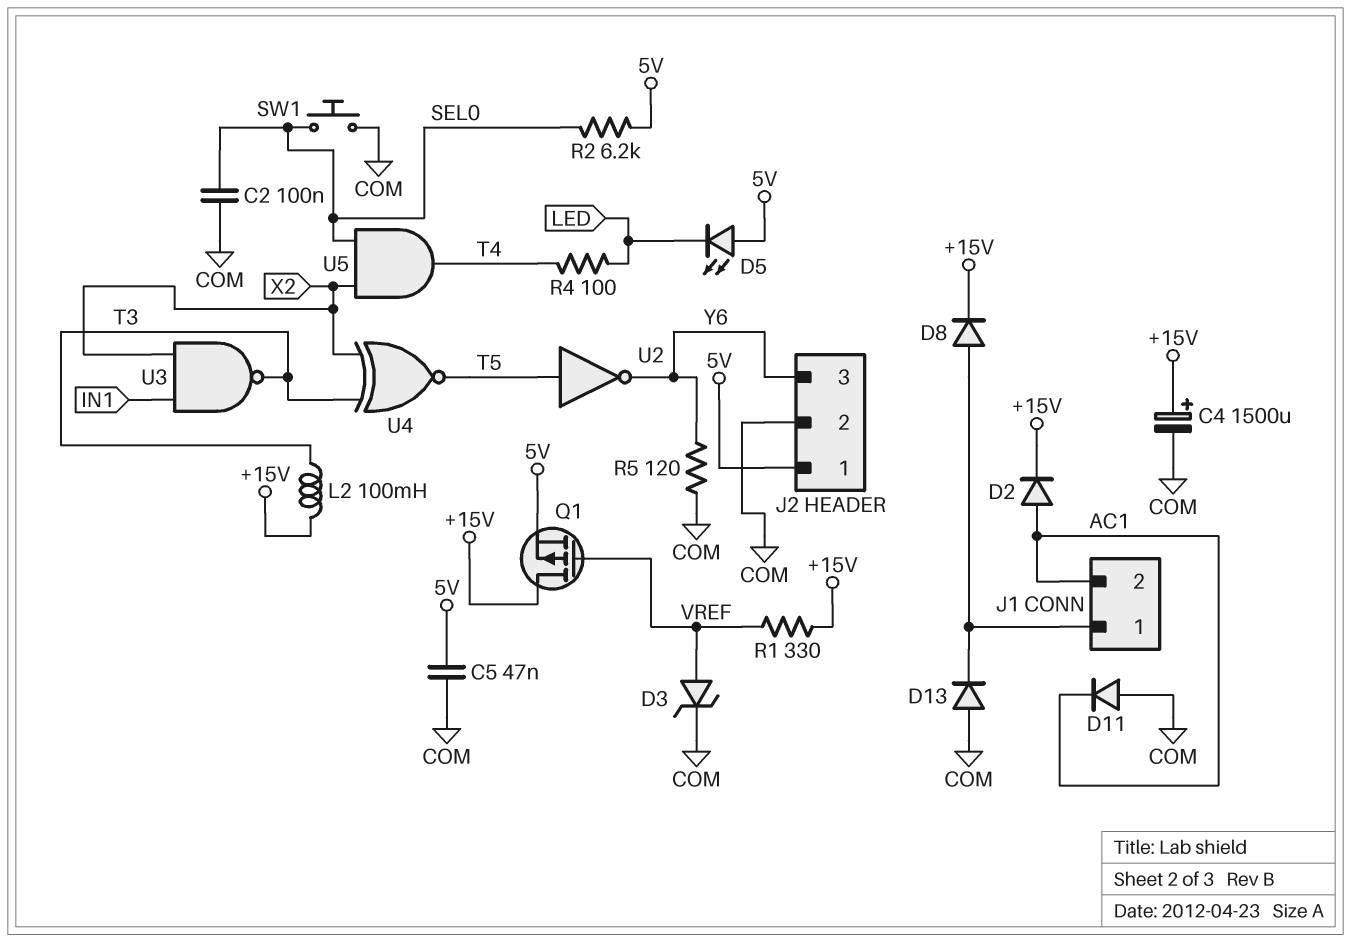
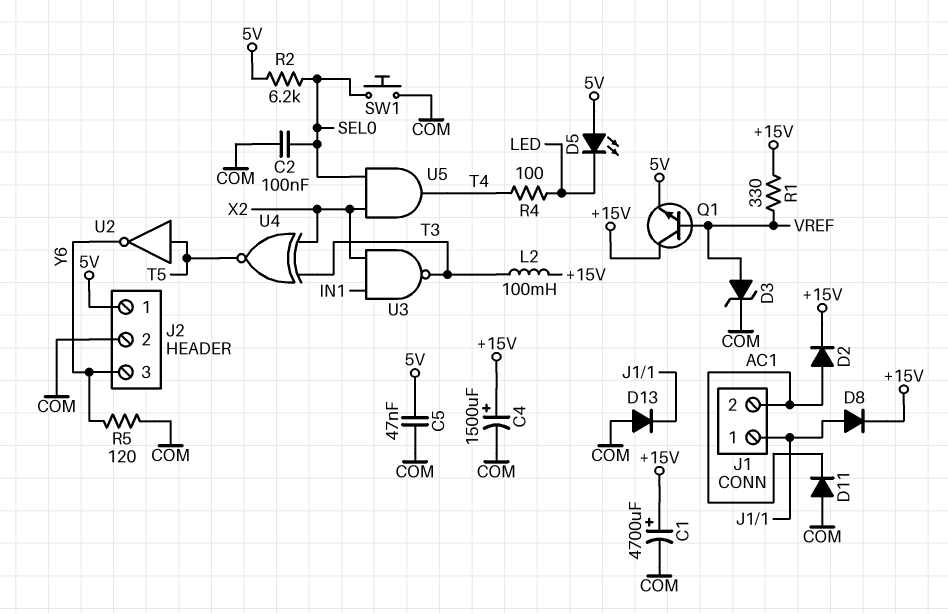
C1: none -> 4700uF (plus +15V, minus COM)
Q1: PMOS (G VREF, D +15V, S 5V) -> NPN (B VREF, C +15V, E 5V)

